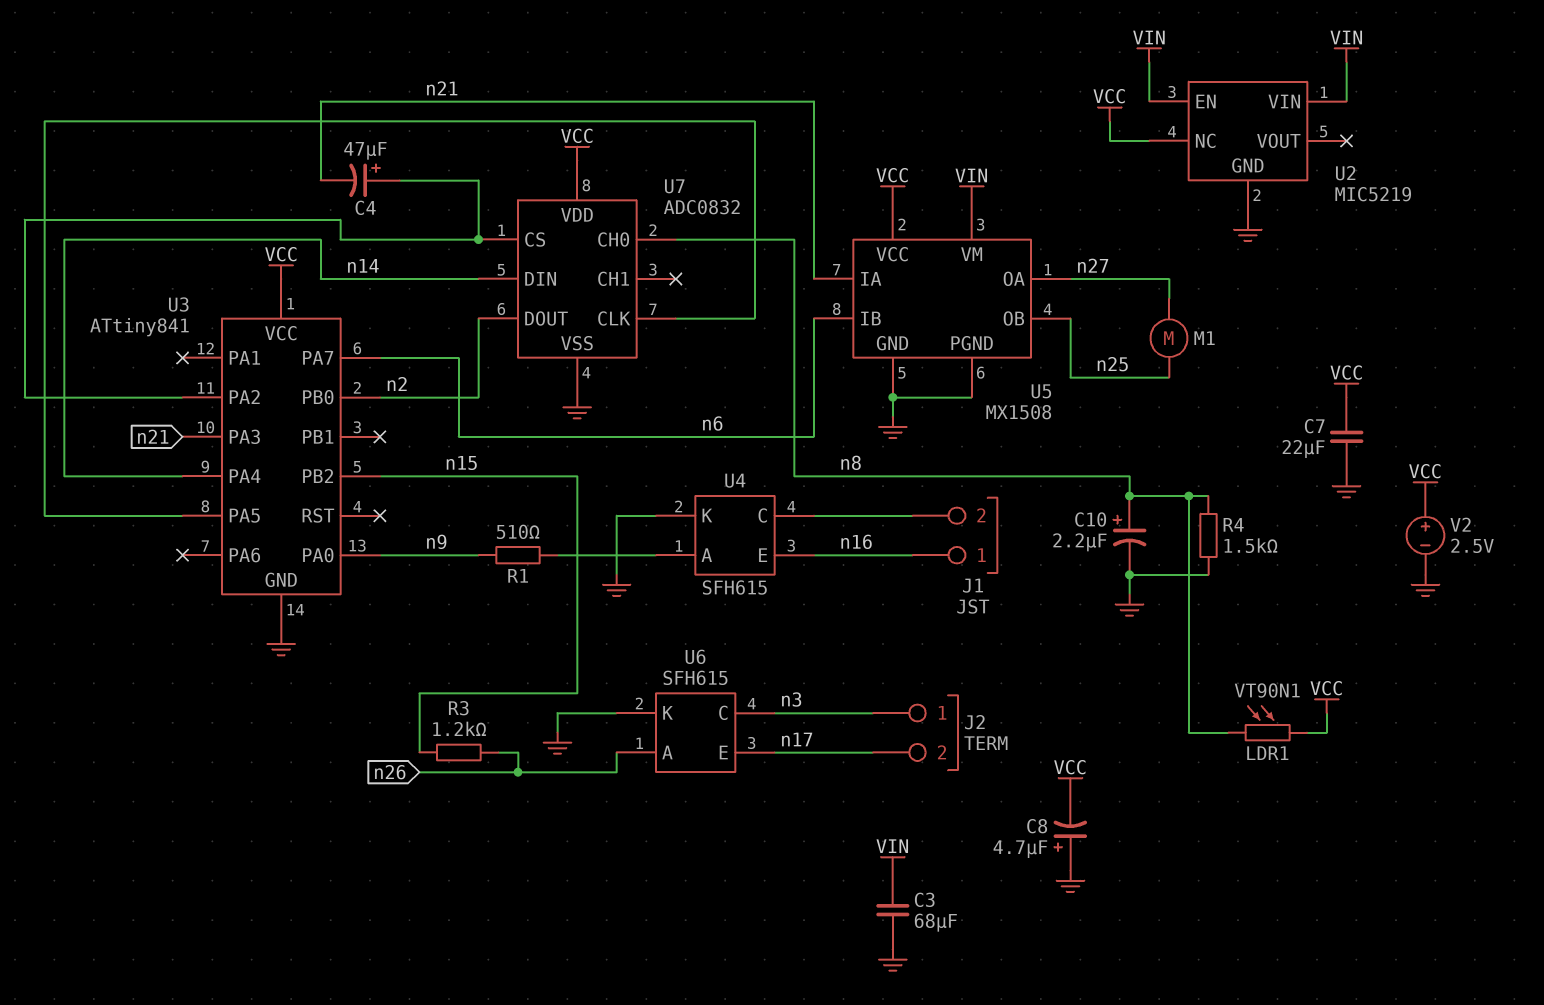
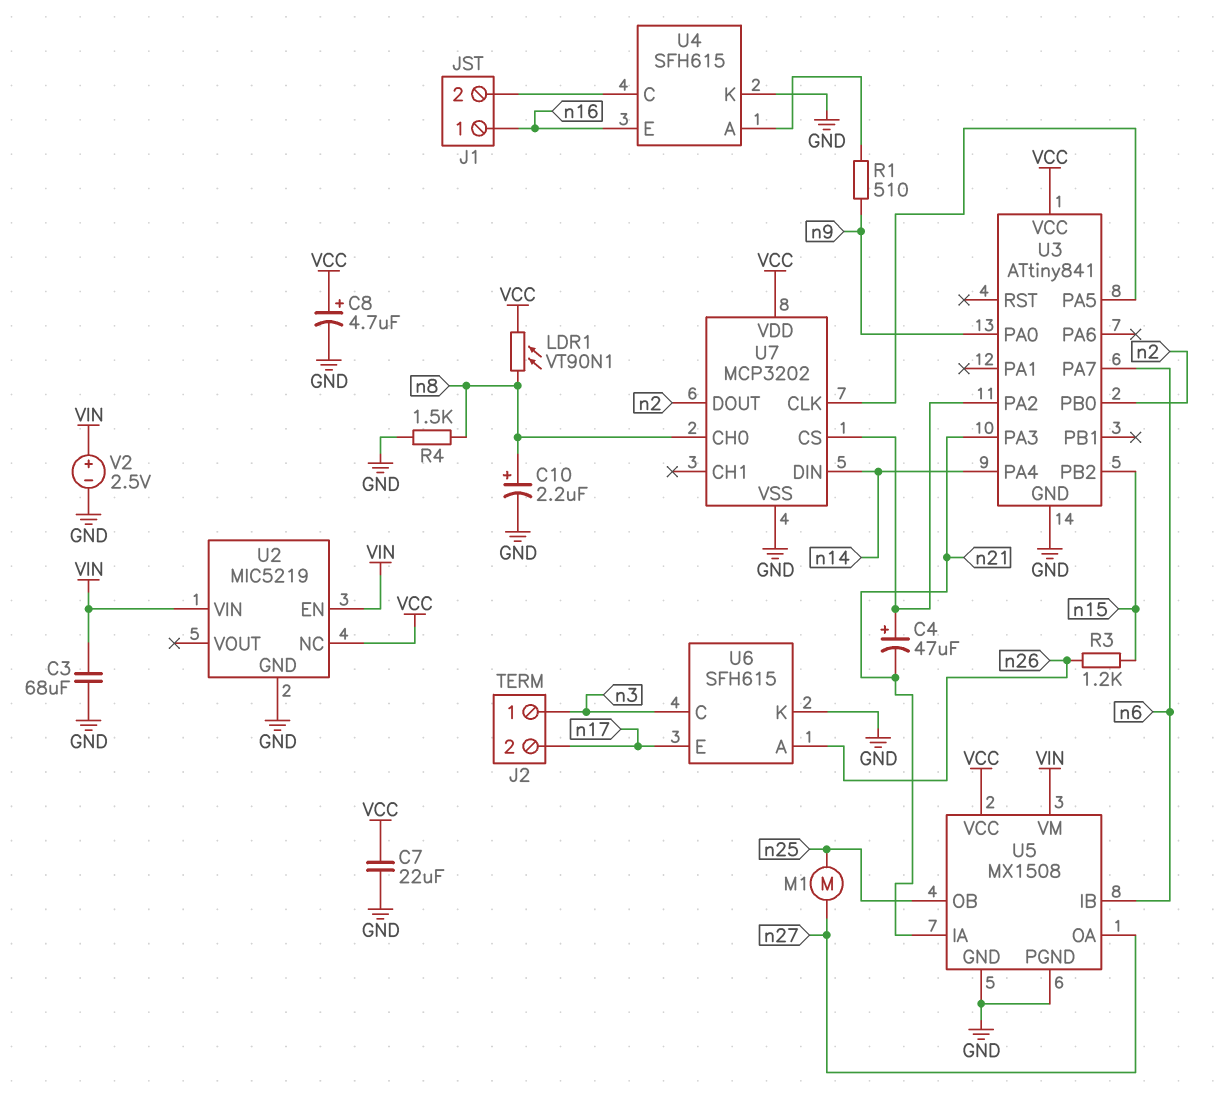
C8: 4.7uF (plus GND, minus VCC) -> 4.7uF (plus VCC, minus GND)
U7: ADC0832 -> MCP3202
V2: 2.5V (plus VCC, minus GND) -> 2.5V (plus VIN, minus GND)

